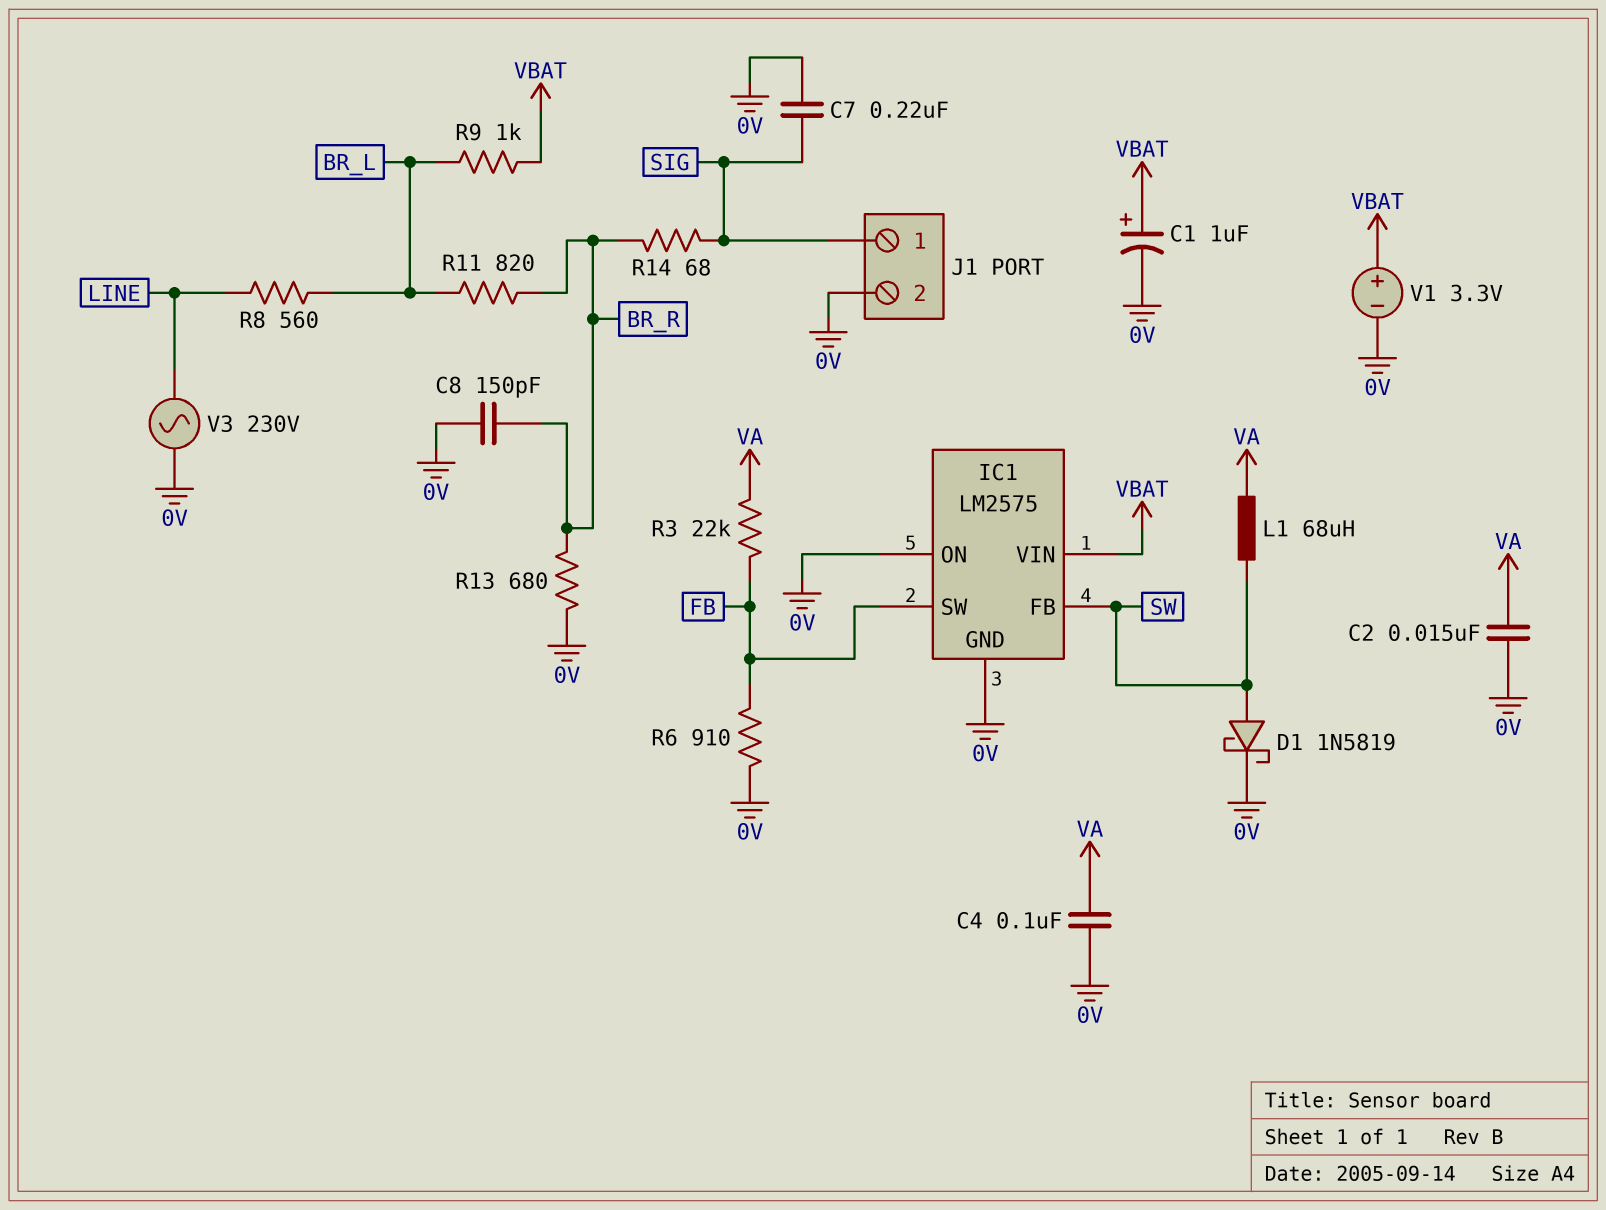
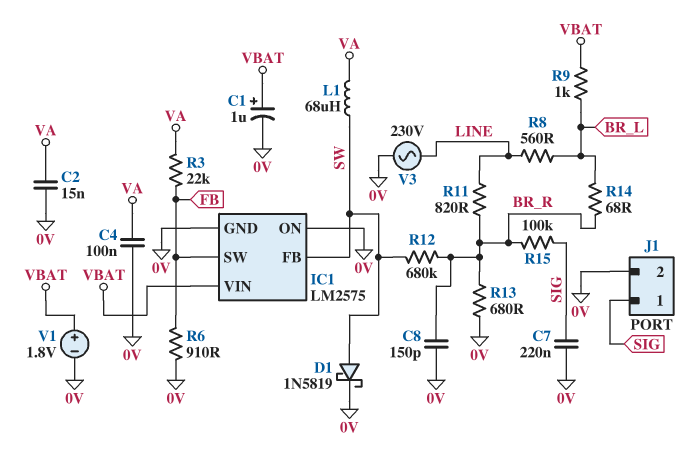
R11: 820 (BR_L, BR_R) -> 820 (BR_R, LINE)
R12: none -> 680k (BR_R, SW)
R14: 68 (BR_R, SIG) -> 68 (BR_L, BR_R)
R15: none -> 100k (BR_R, SIG)
V1: 3.3V (plus VBAT, minus 0V) -> 1.8V (plus VBAT, minus 0V)

